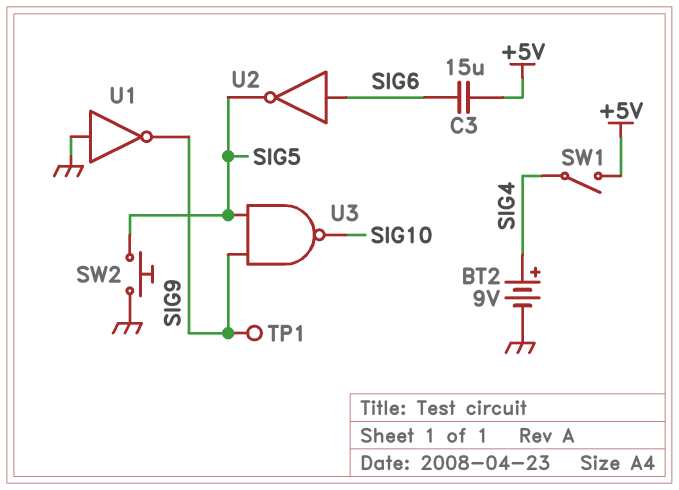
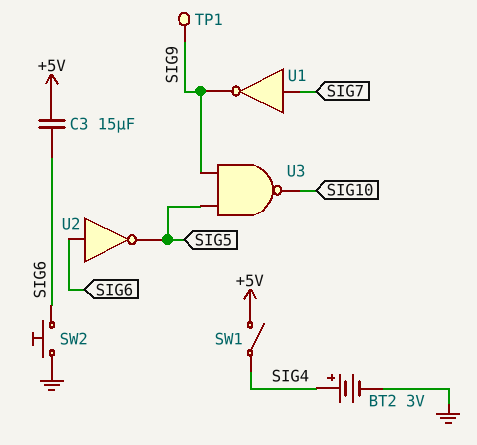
BT2: 9V (plus SIG4, minus GND) -> 3V (plus SIG4, minus GND)
SW2: button (GND, SIG5) -> button (GND, SIG6)
U1: NOT (in GND, out SIG9) -> NOT (in SIG7, out SIG9)

